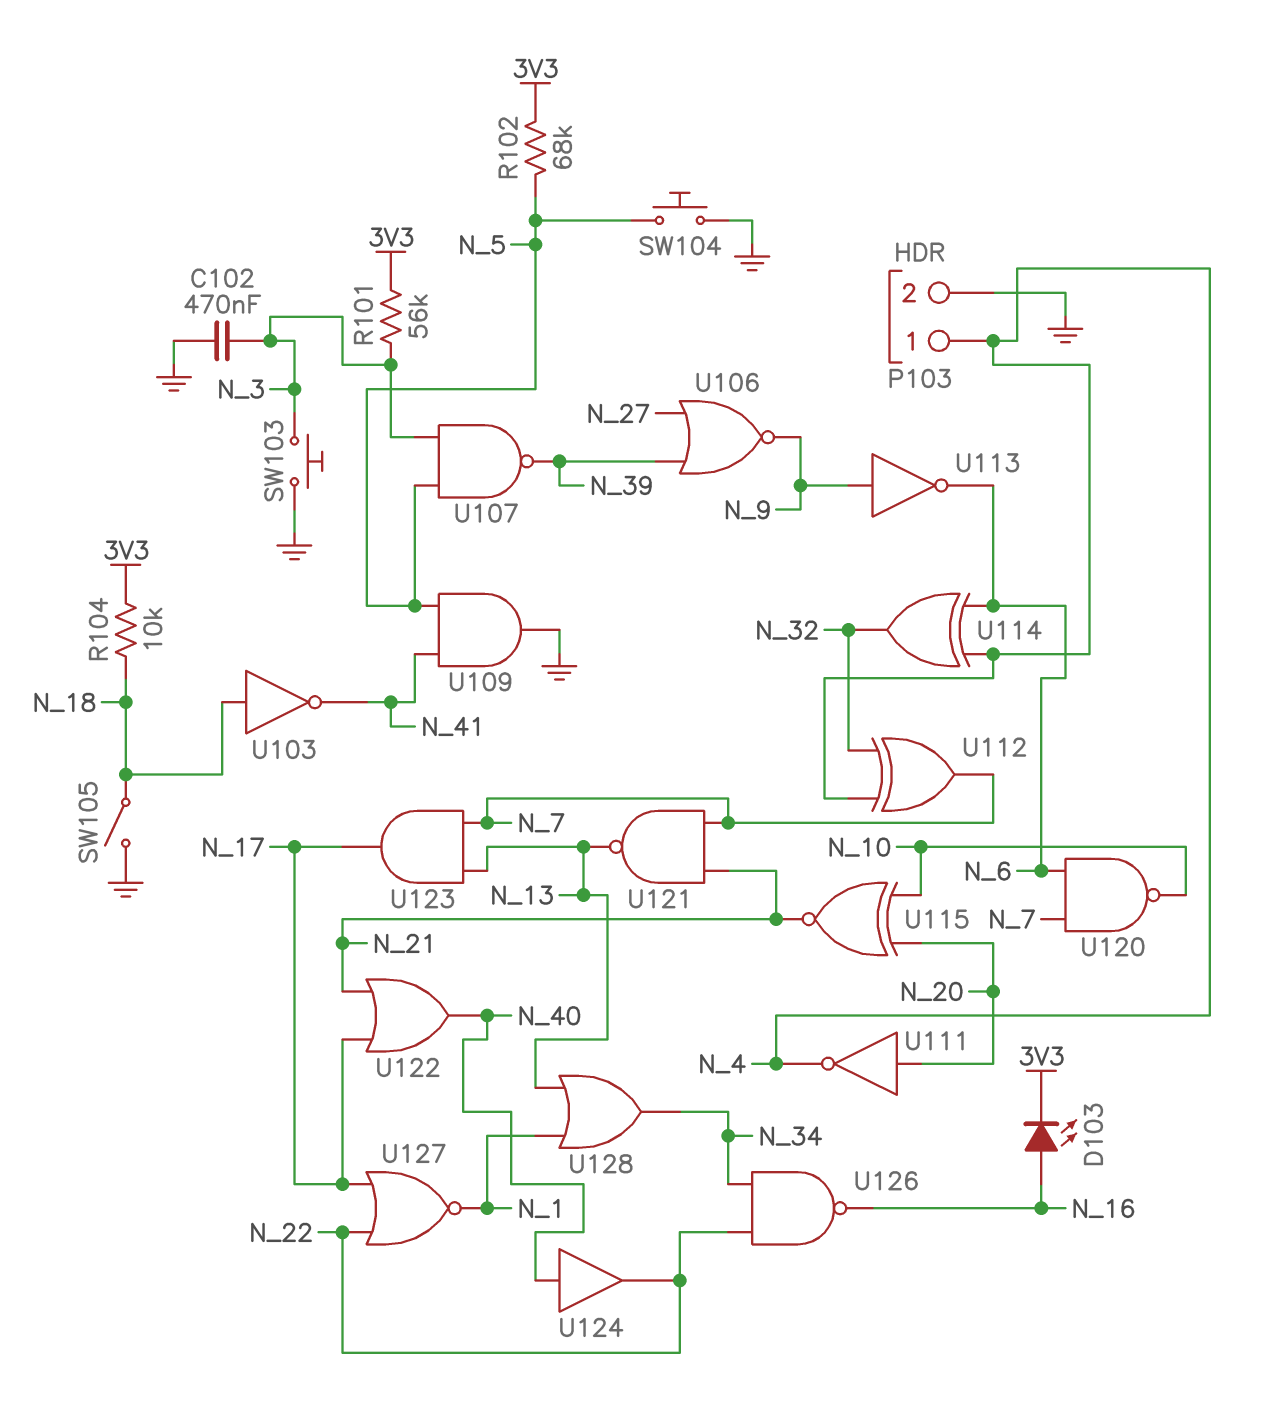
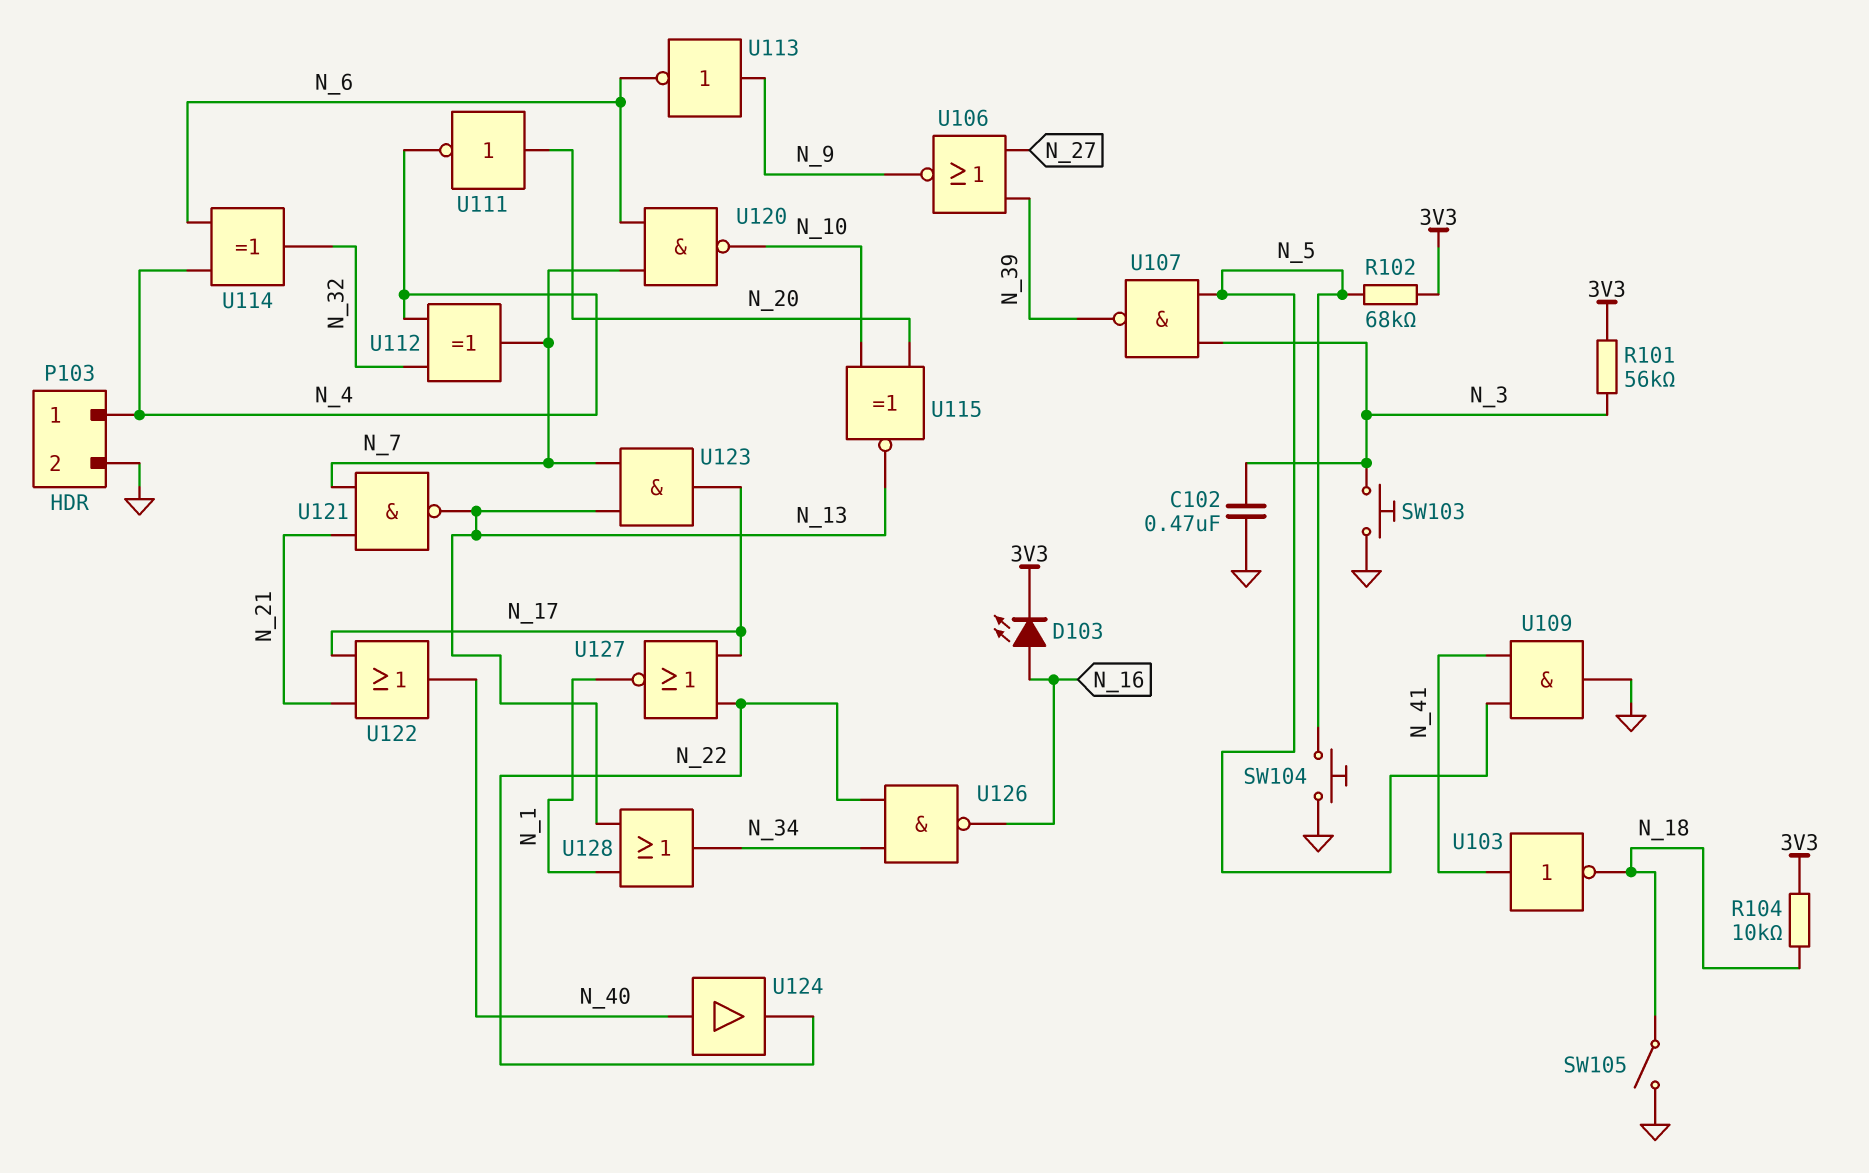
U103: NOT (in N_18, out N_41) -> NOT (in N_41, out N_18)
U115: XNOR (in N_10, in N_20, out N_21) -> XNOR (in N_10, in N_20, out N_13)

